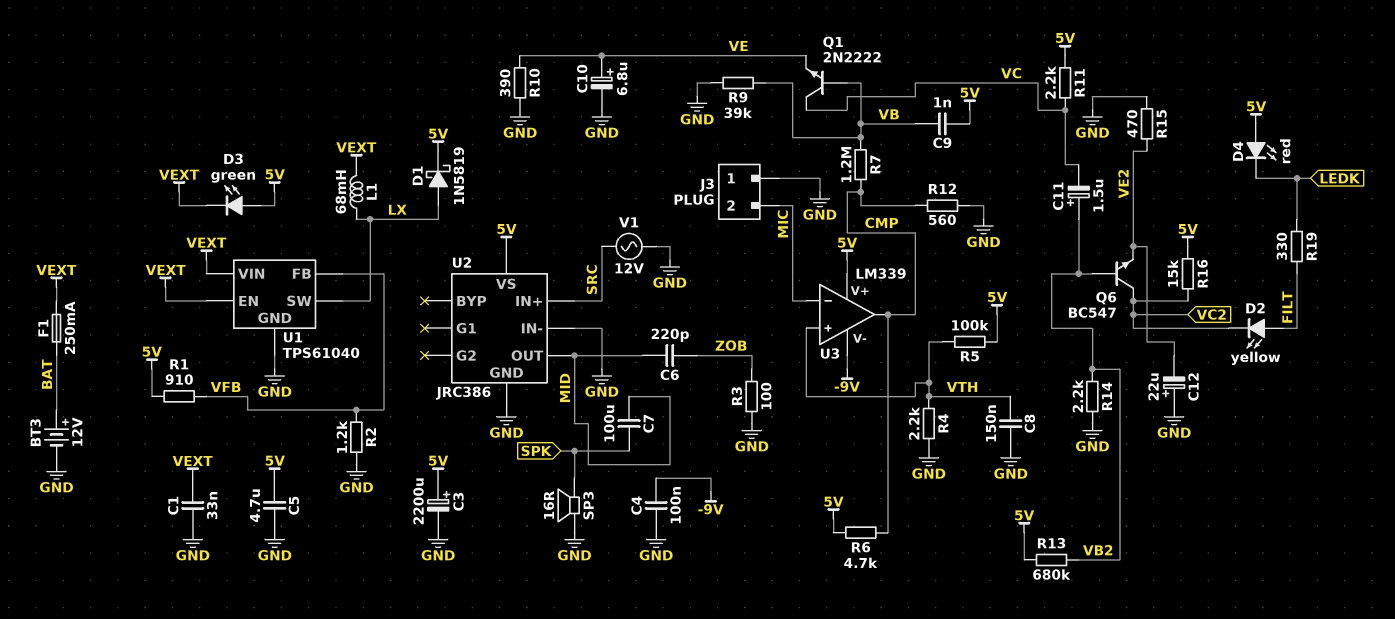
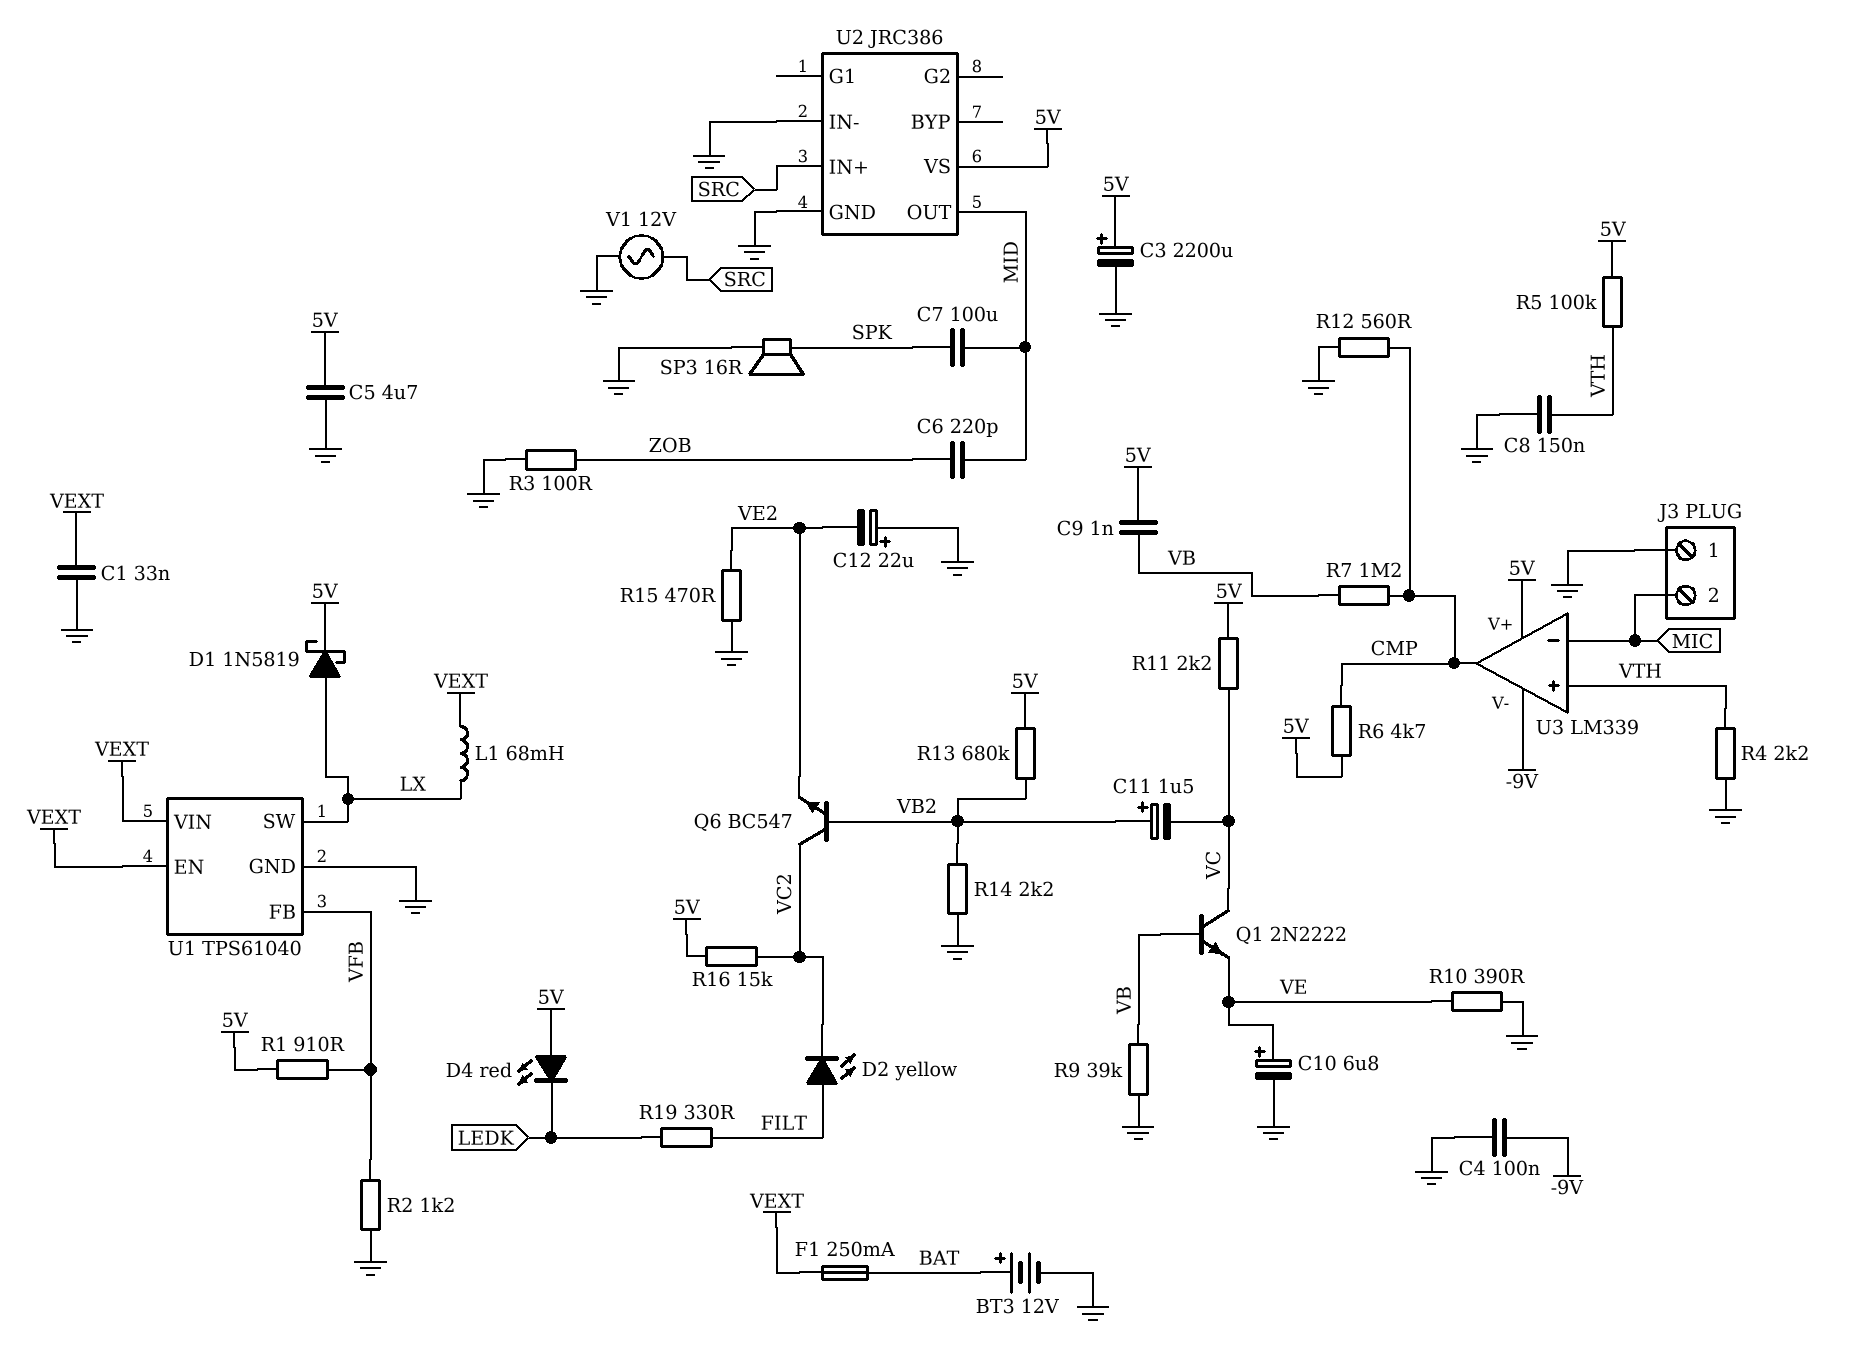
D3: LED green (A 5V, K VEXT) -> none

